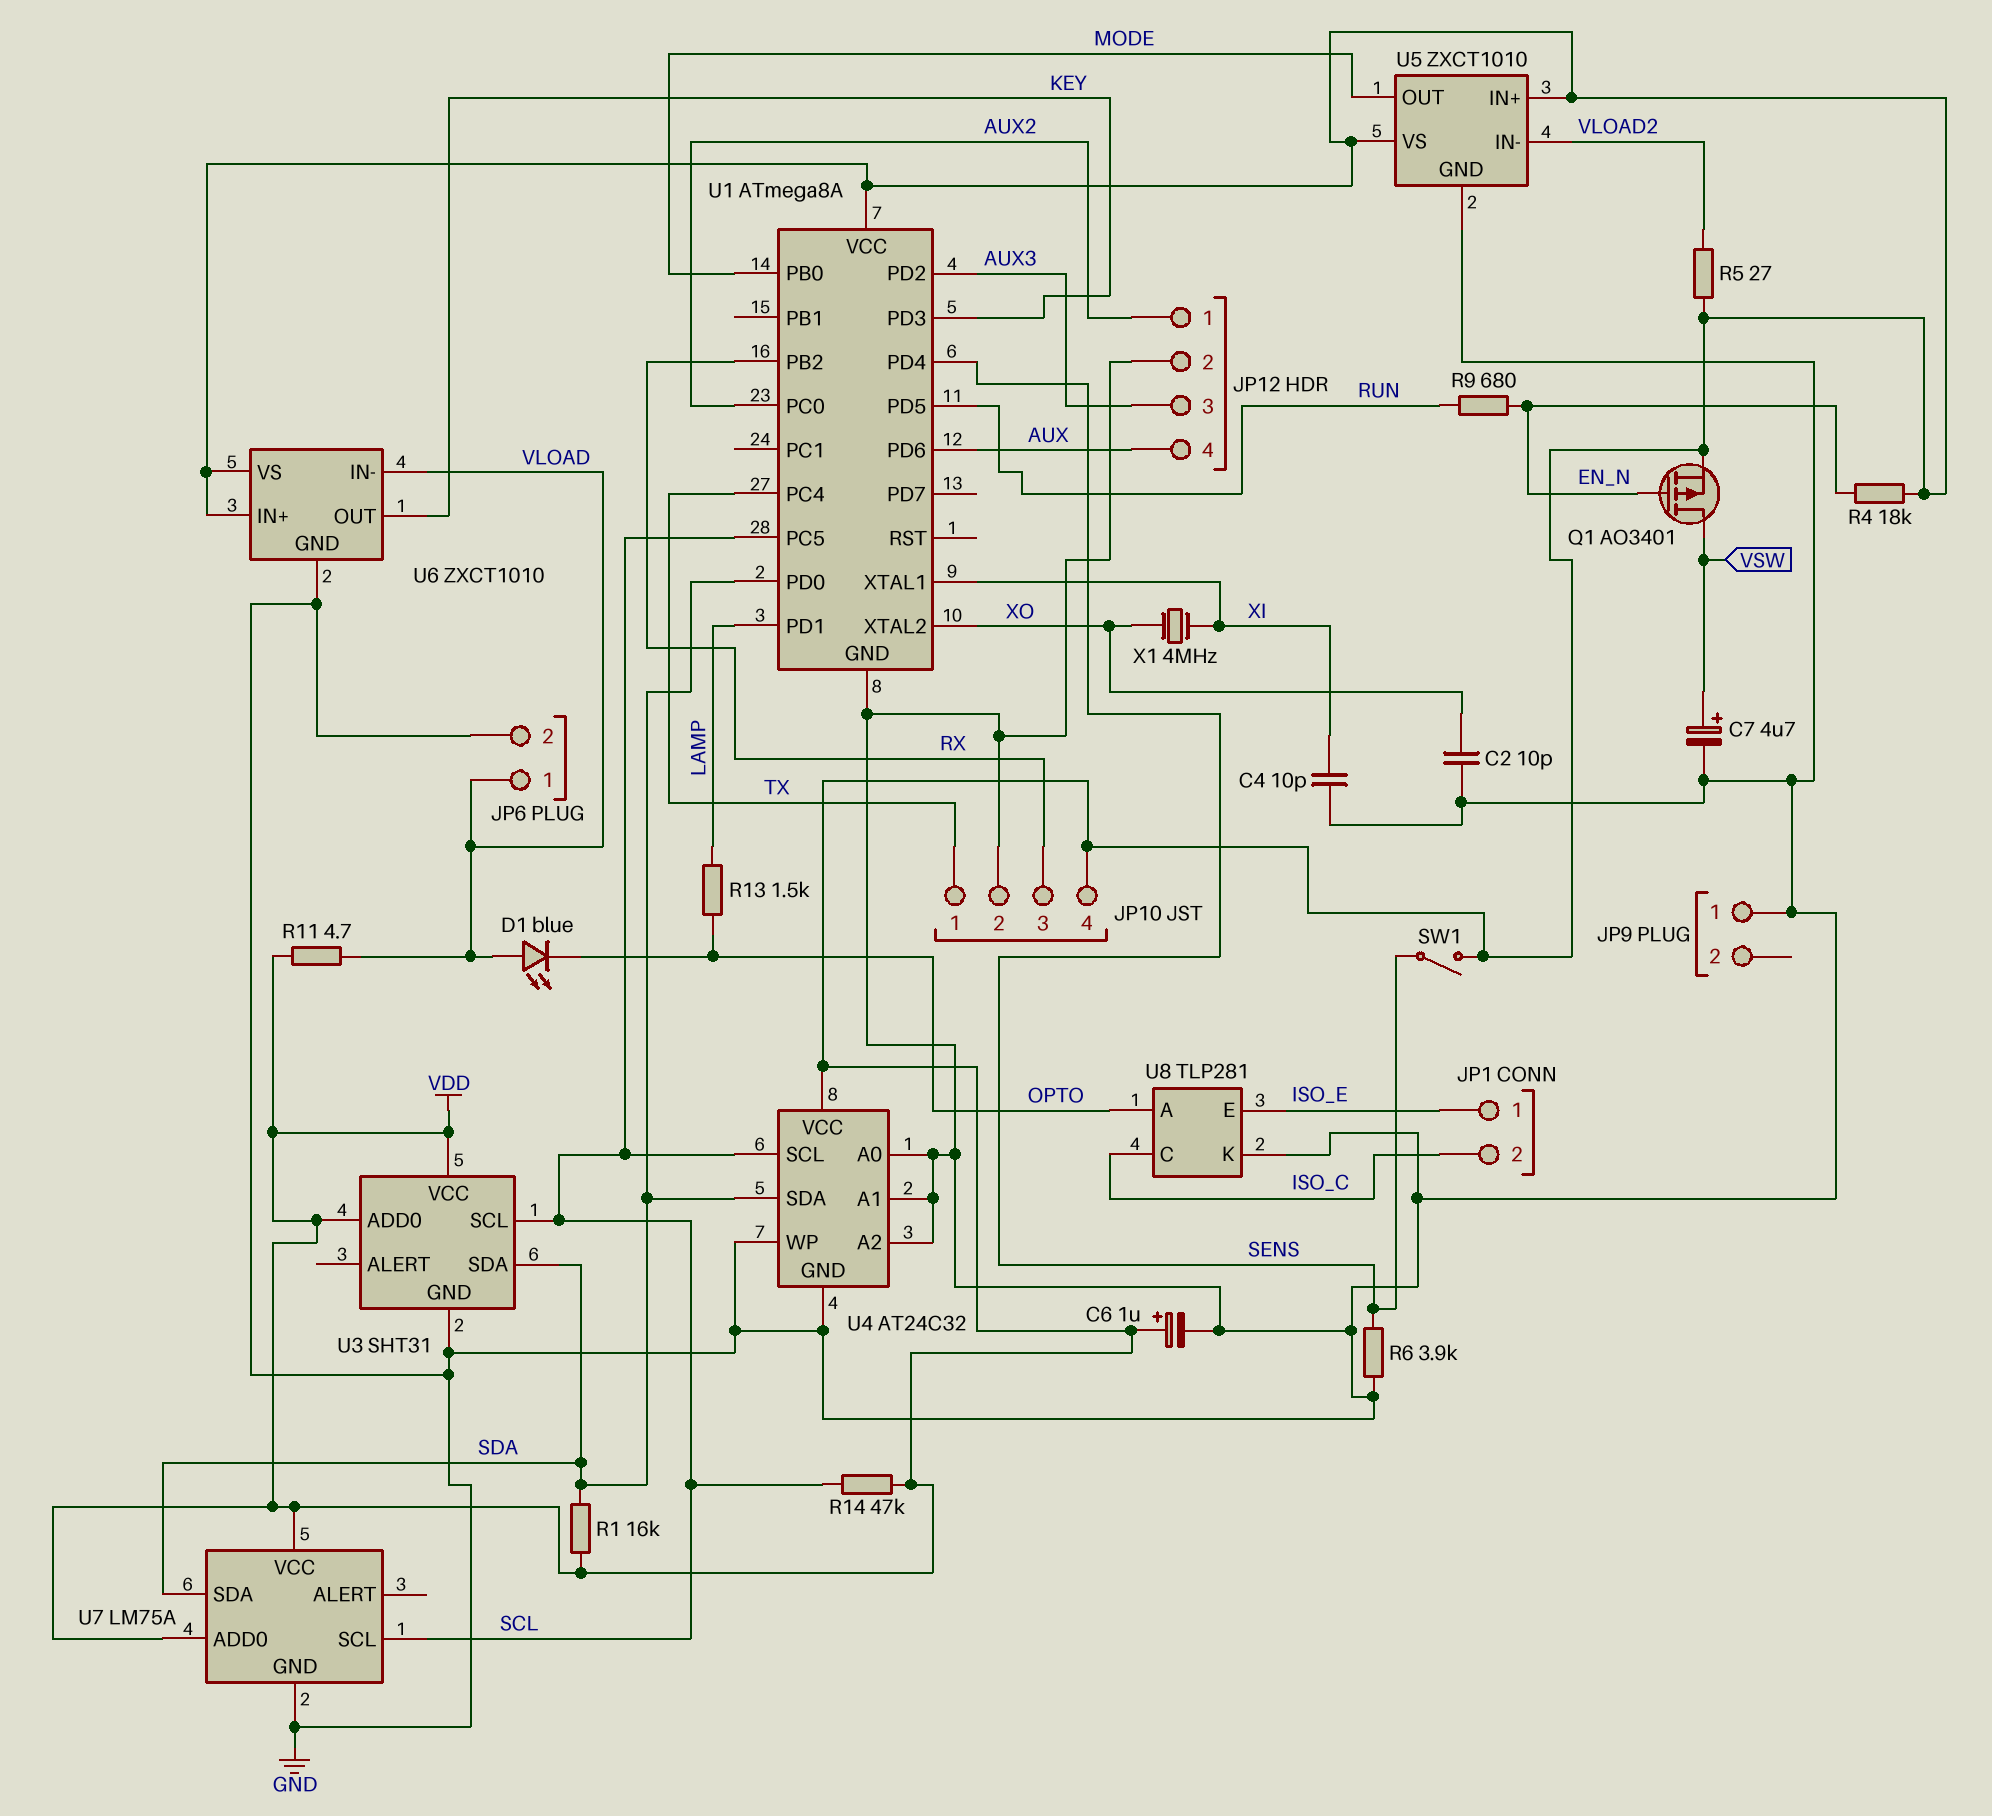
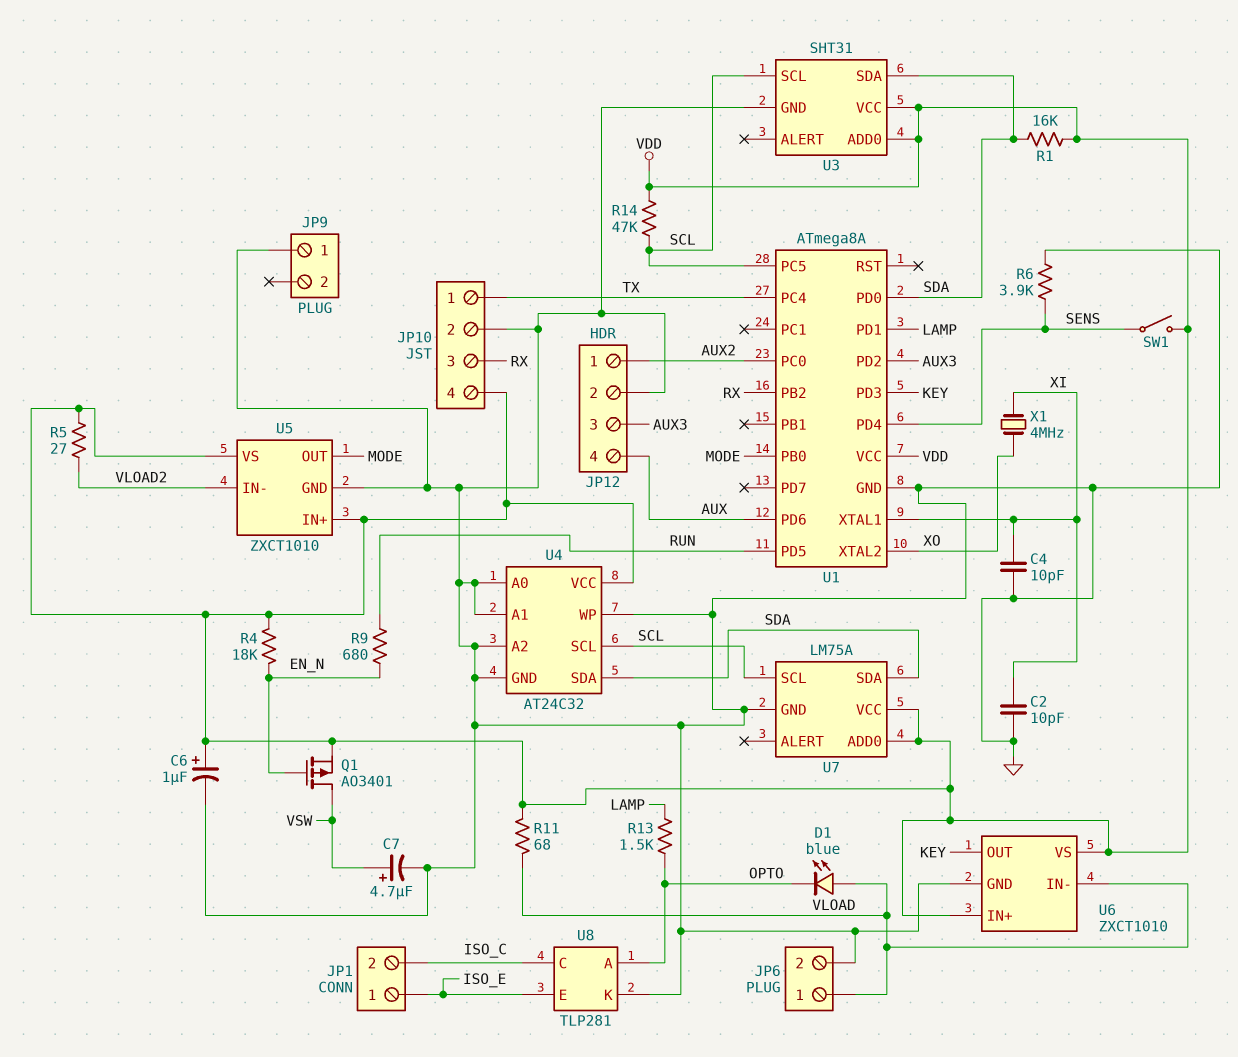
C2: 10pF (GND, XO) -> 10pF (GND, XI)
R11: 4.7 (VDD, VLOAD) -> 68 (VDD, VLOAD)

